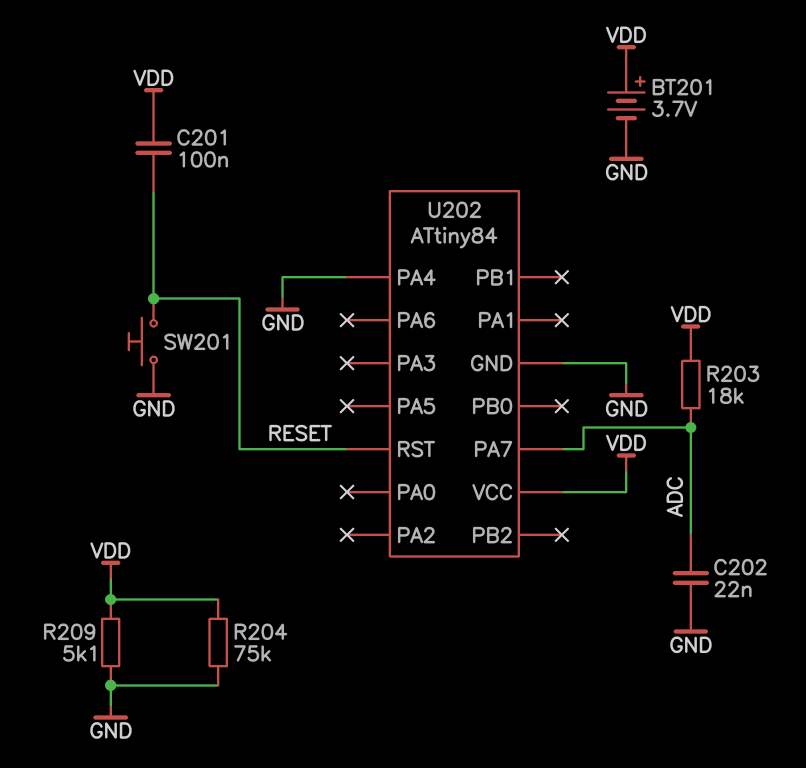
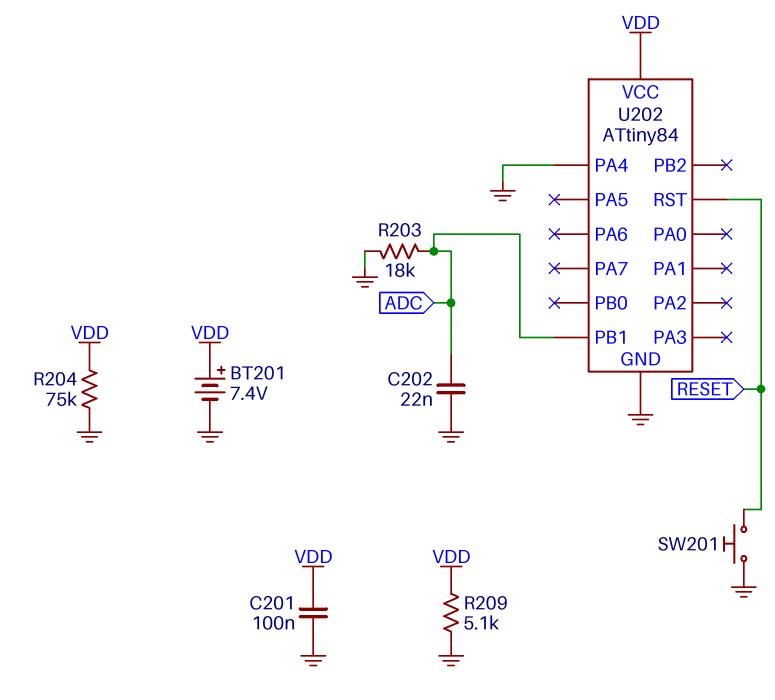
BT201: 3.7V (plus VDD, minus GND) -> 7.4V (plus VDD, minus GND)
C201: 100nF (RESET, VDD) -> 100nF (GND, VDD)
R203: 18k (ADC, VDD) -> 18k (ADC, GND)
U202 pin PA7: ADC -> none
U202 pin PB1: none -> ADC

